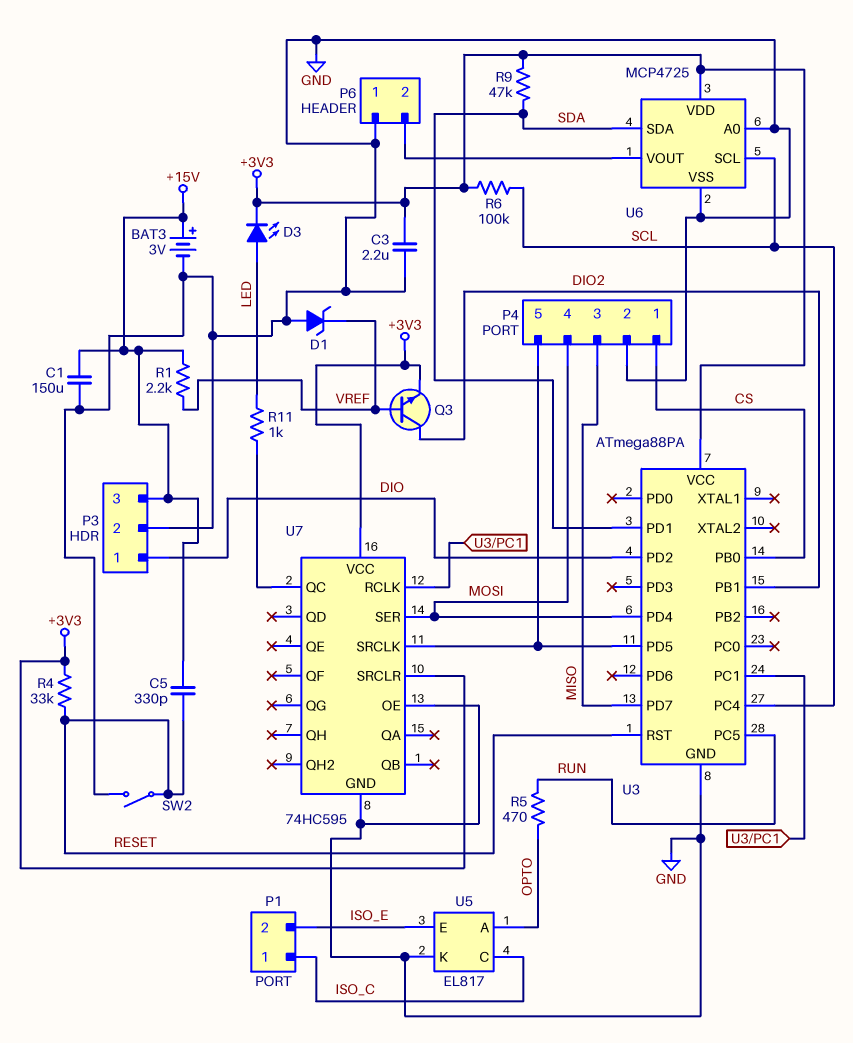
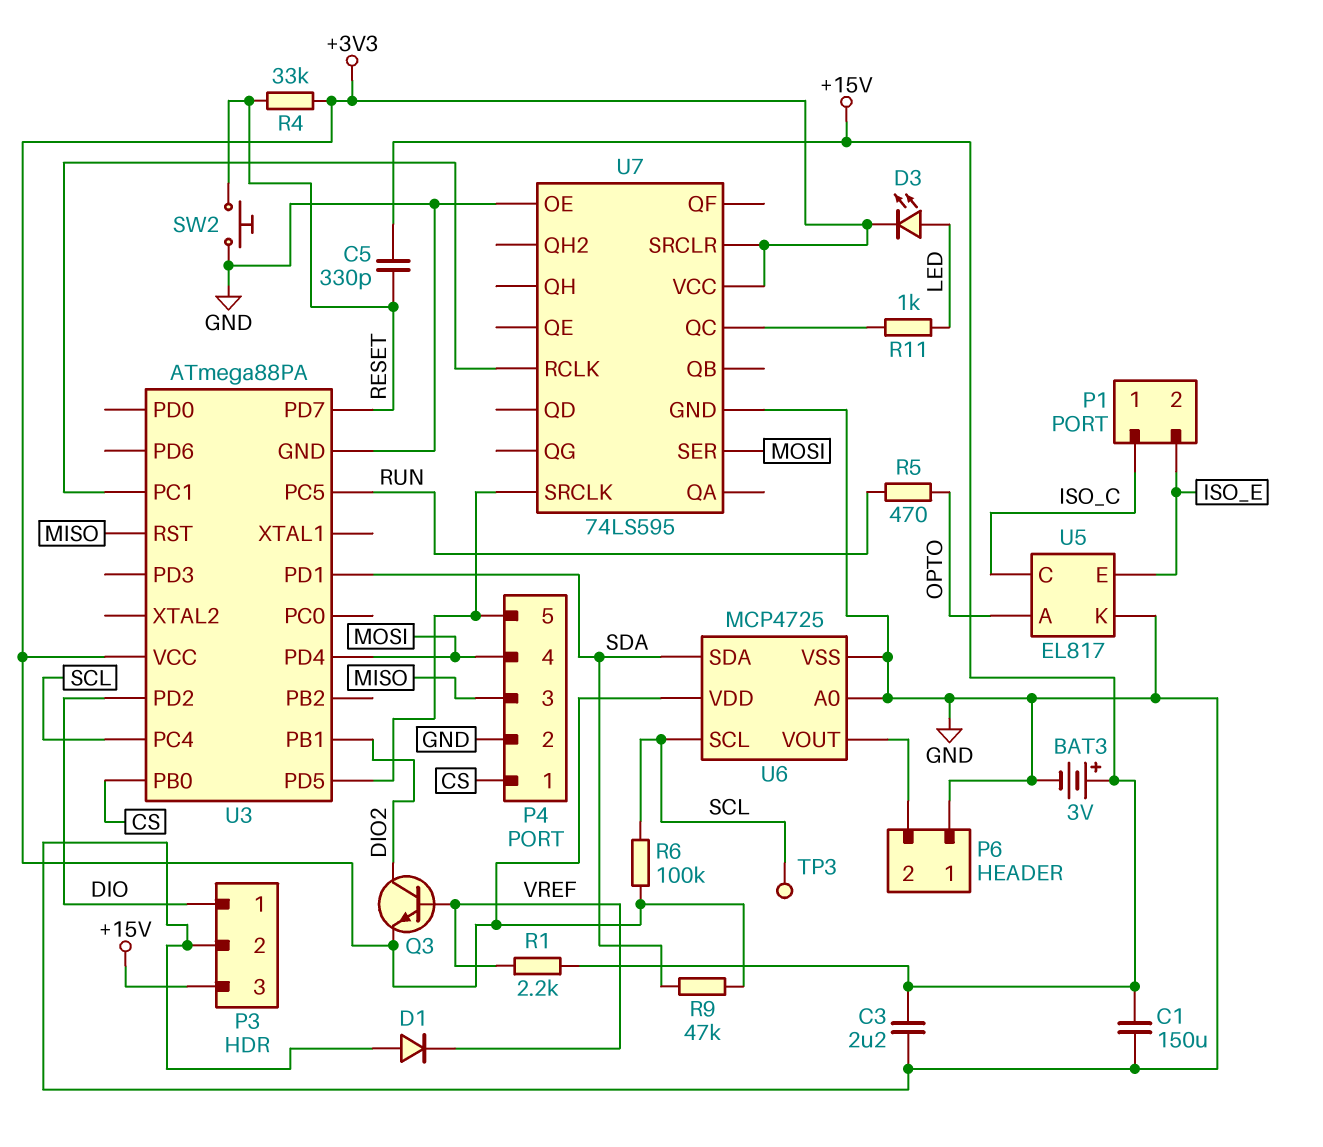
C3: 2.2uF (+3V3, GND) -> 2.2uF (+15V, GND)
D1: zener (A GND, K VREF) -> diode (A GND, K VREF)
SW2: switch (GND, RESET) -> button (GND, RESET)
TP3: none -> test point (SCL)
U3 pin PD7: MISO -> RESET
U3 pin RST: RESET -> MISO
U7: 74HC595 -> 74LS595

